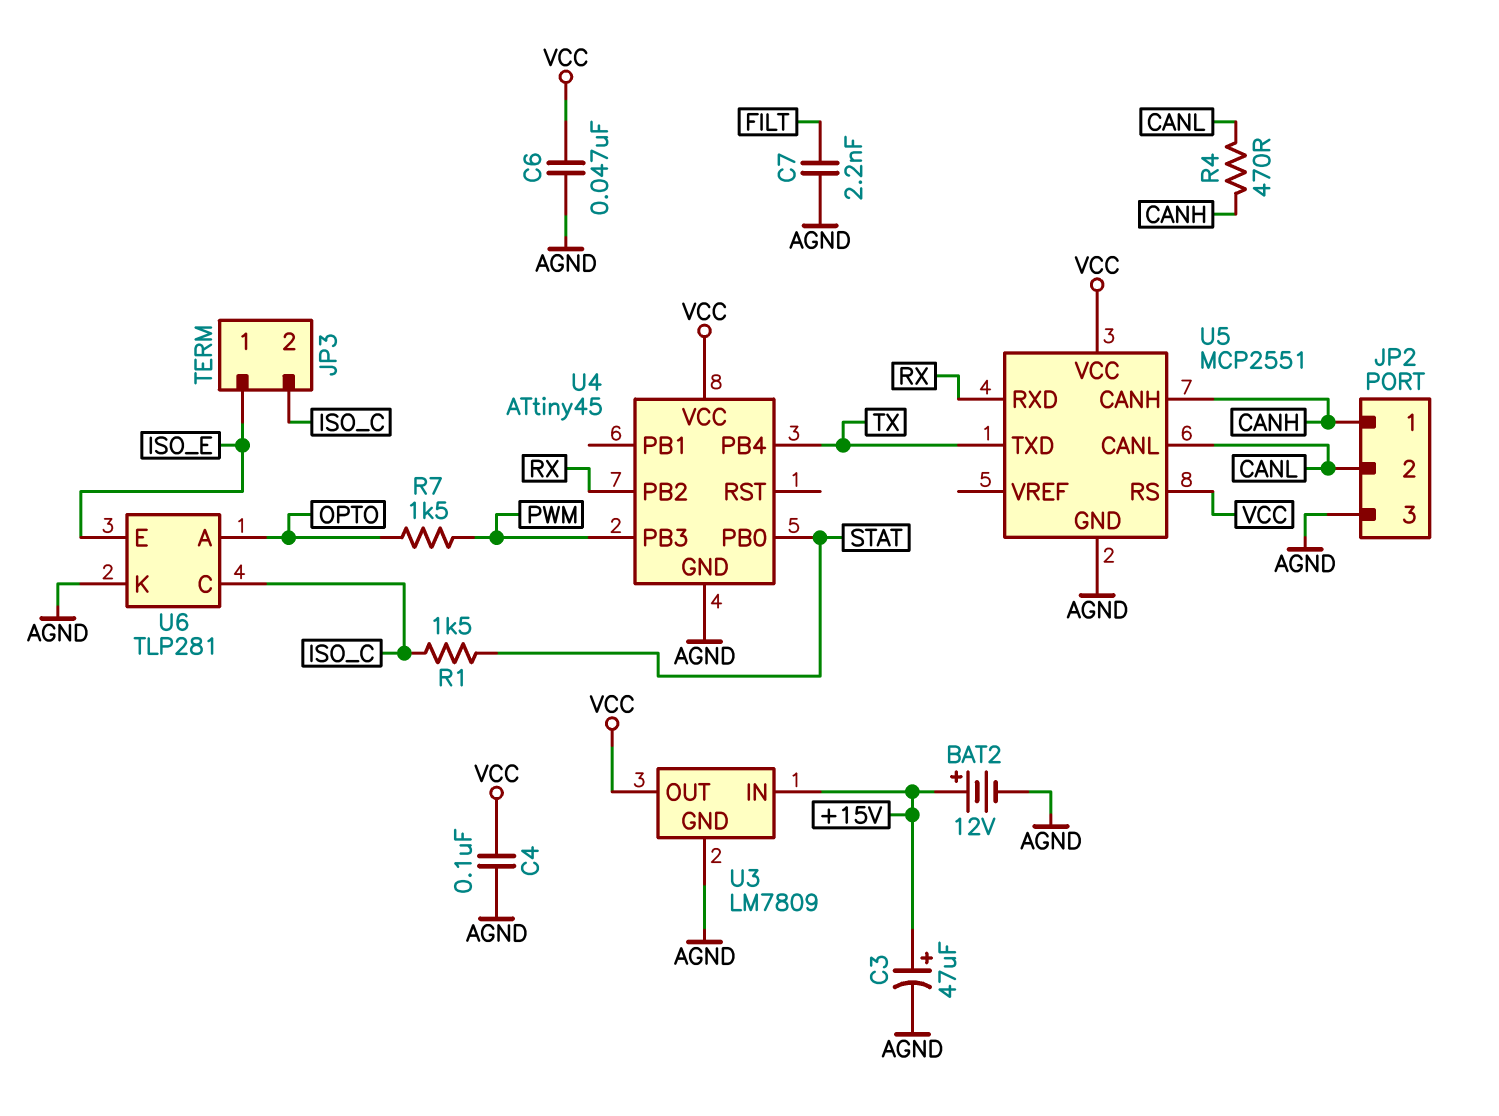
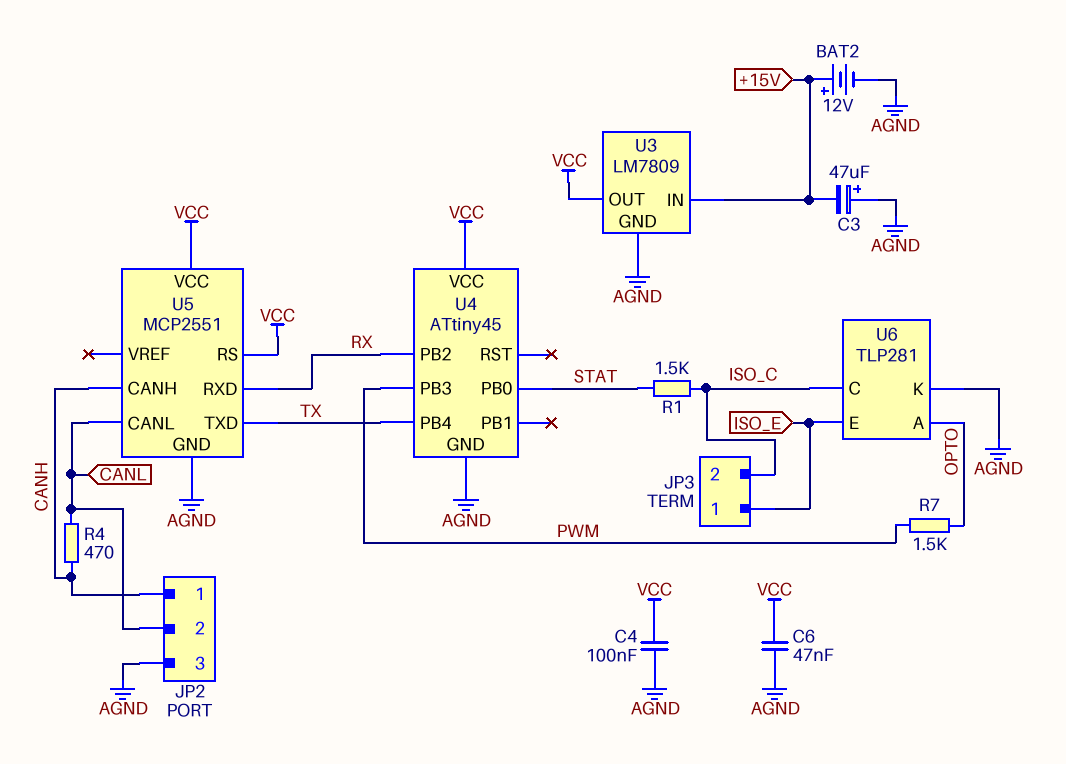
C3: 47uF (plus +15V, minus AGND) -> 47uF (plus AGND, minus +15V)
C7: 2.2nF (AGND, FILT) -> none

